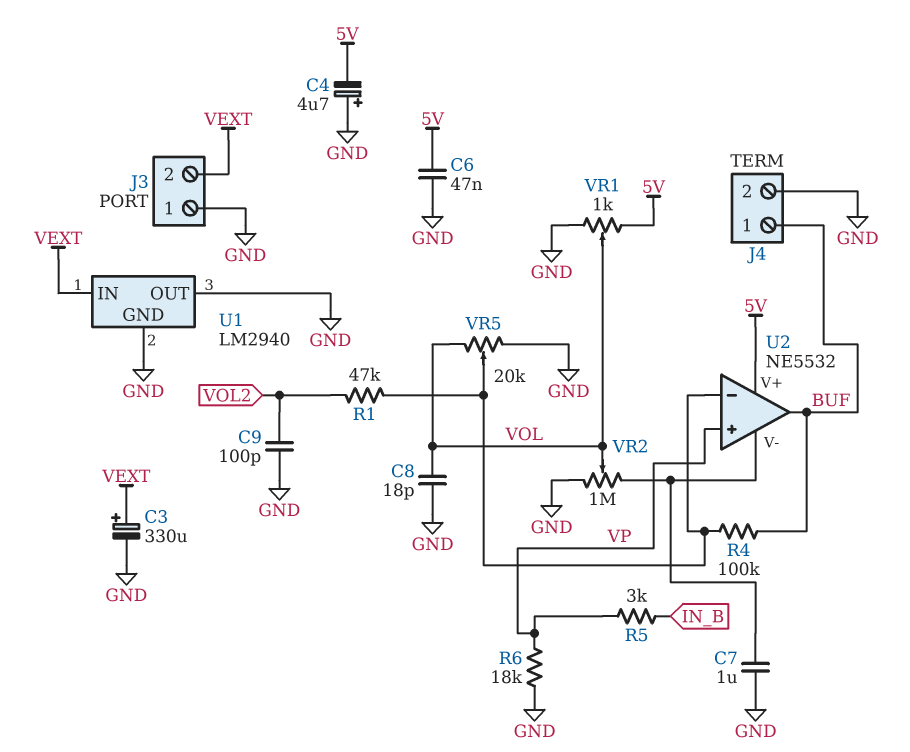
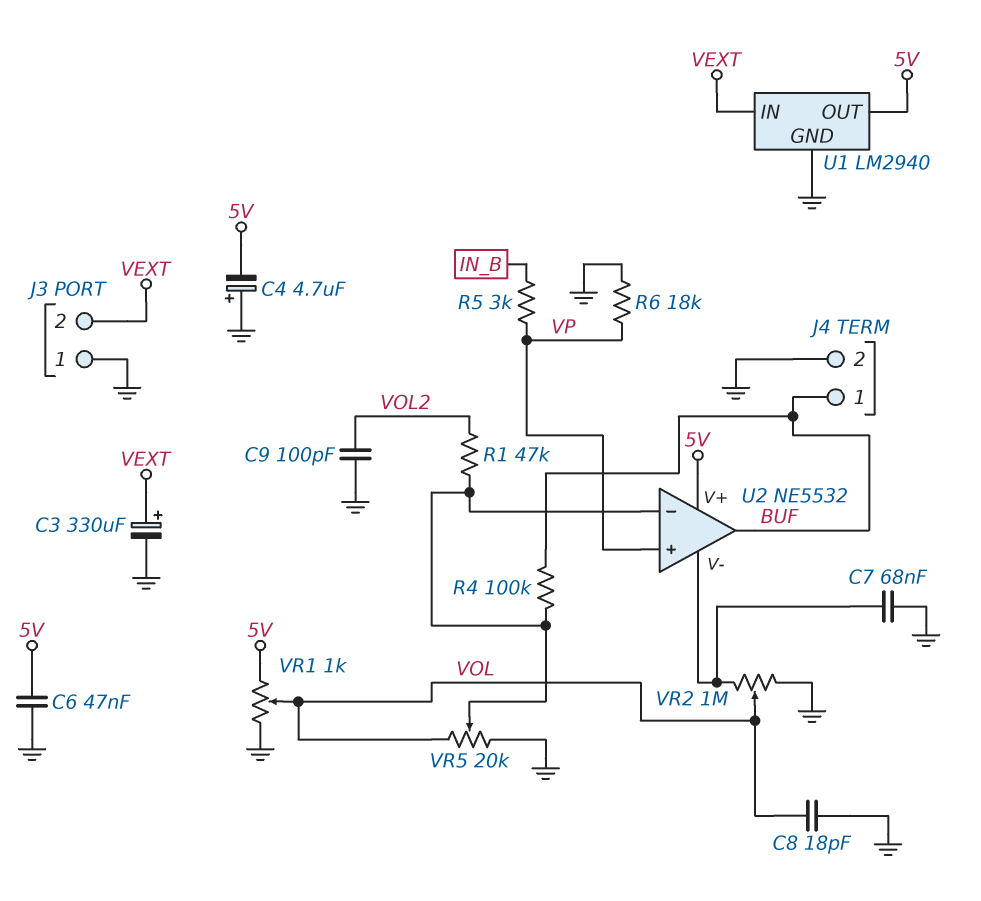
C7: 1uF (GND, U2/V-) -> 68nF (GND, U2/V-)
U1 pin OUT: GND -> 5V

